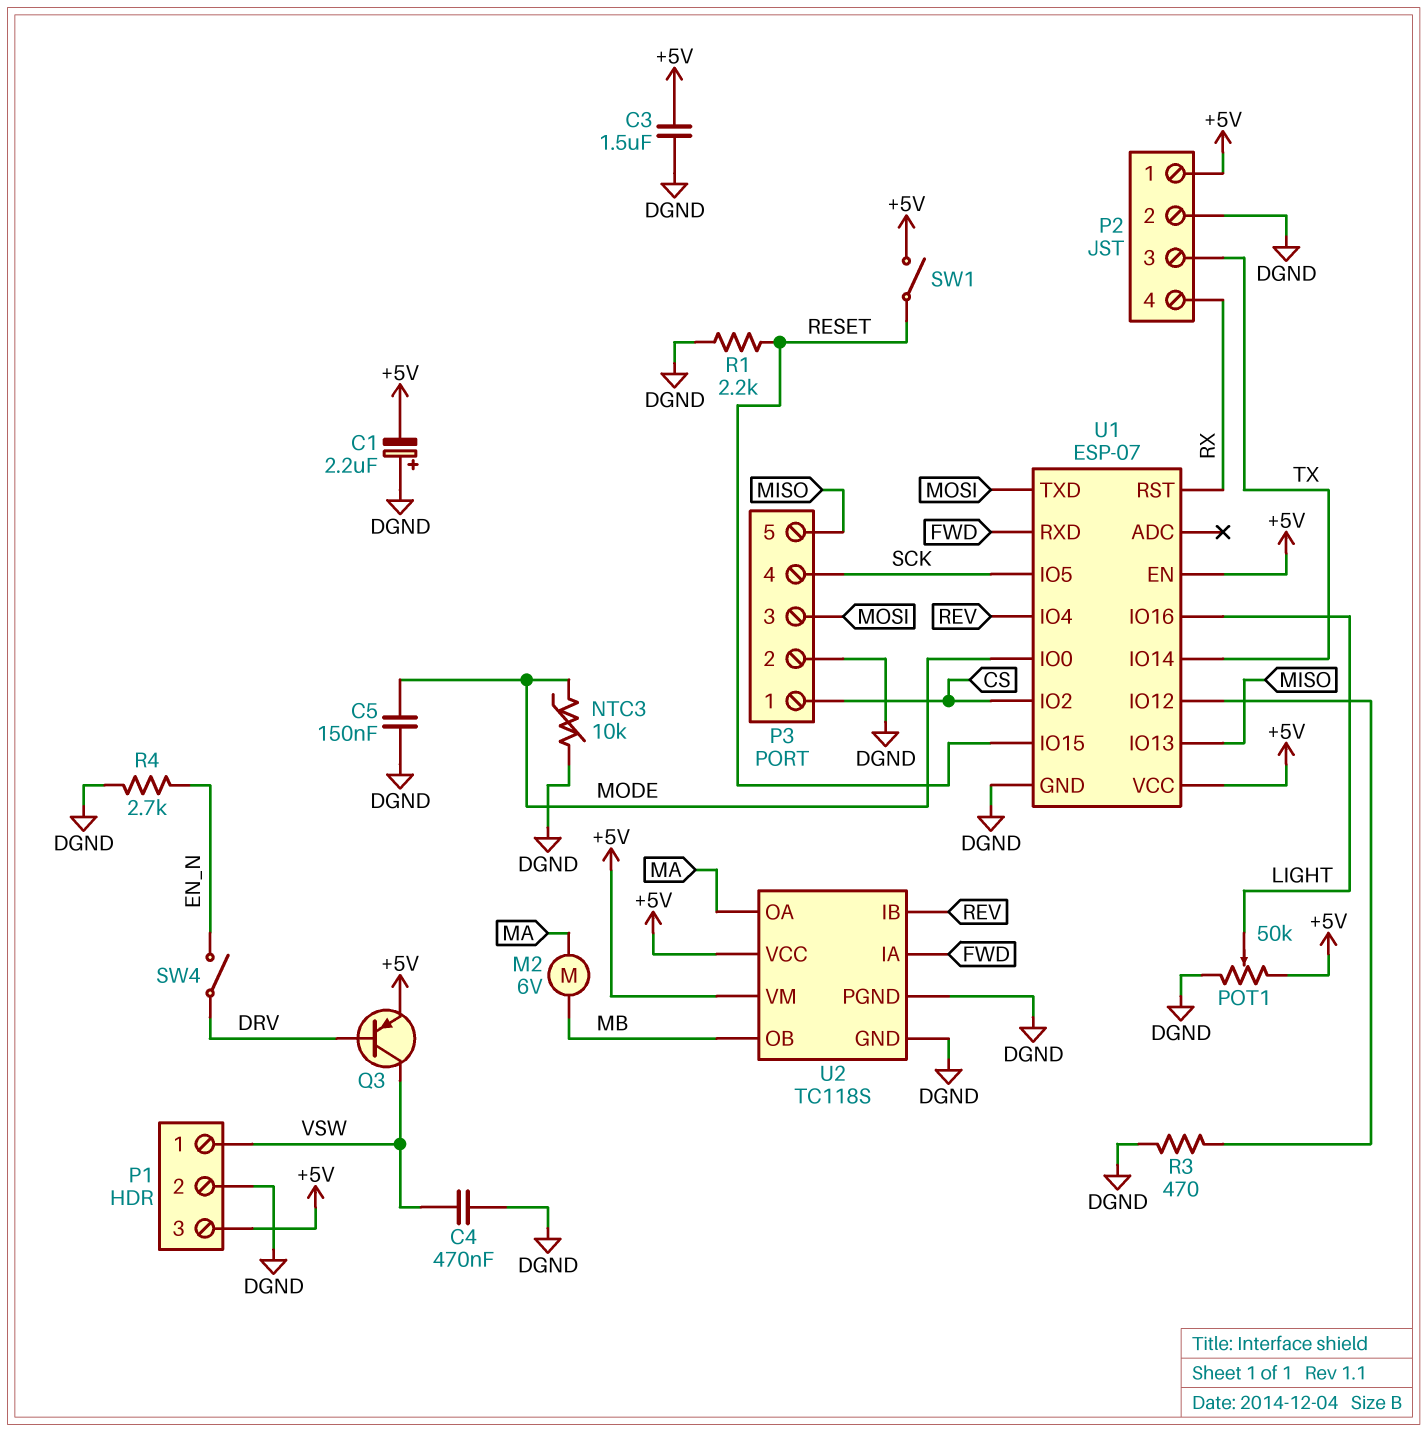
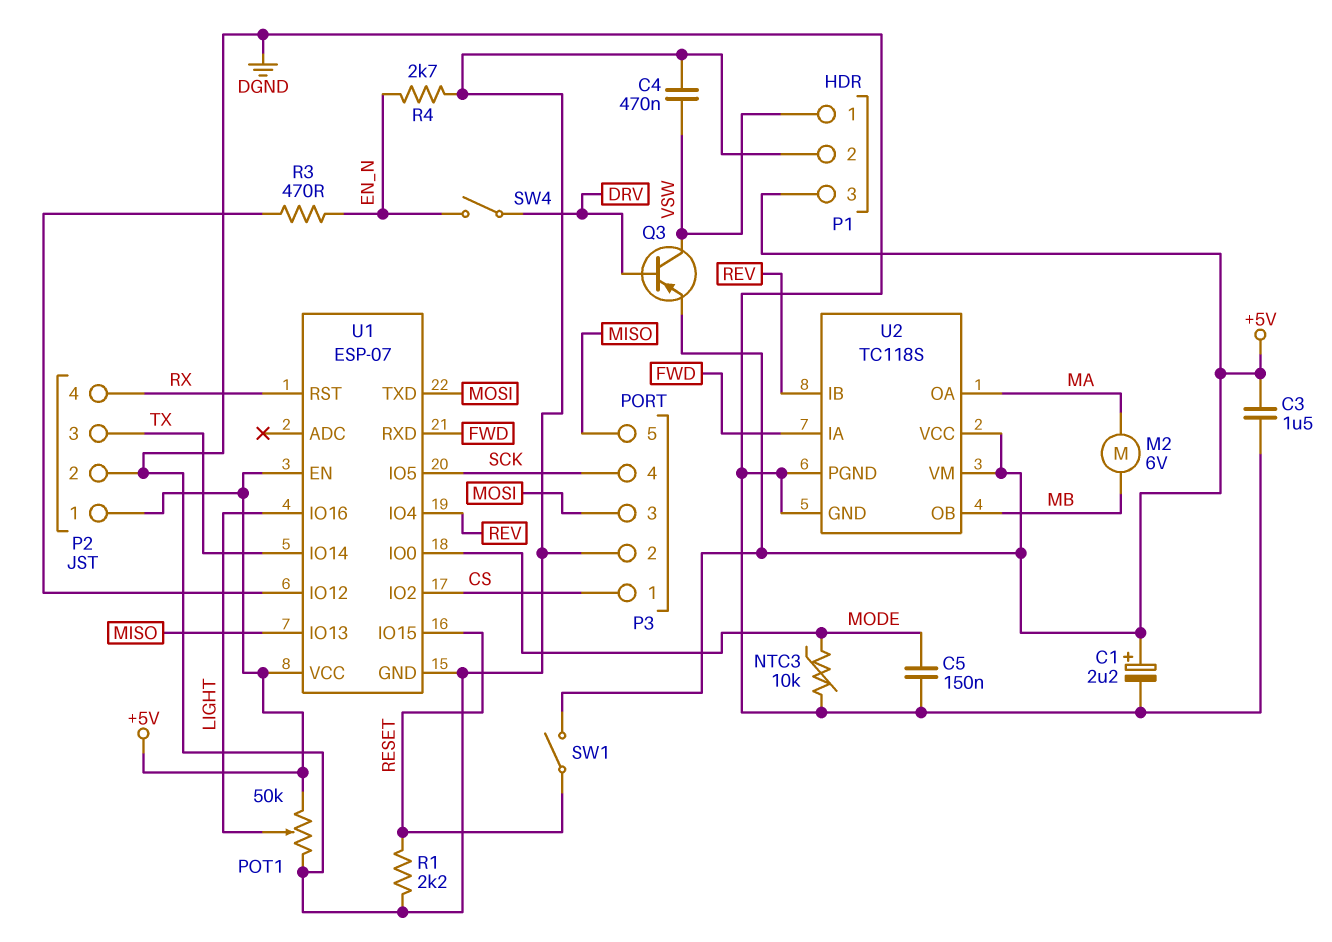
C1: 2.2uF (plus DGND, minus +5V) -> 2.2uF (plus +5V, minus DGND)
R3: 470 (DGND, U1/IO12) -> 470 (EN_N, U1/IO12)

